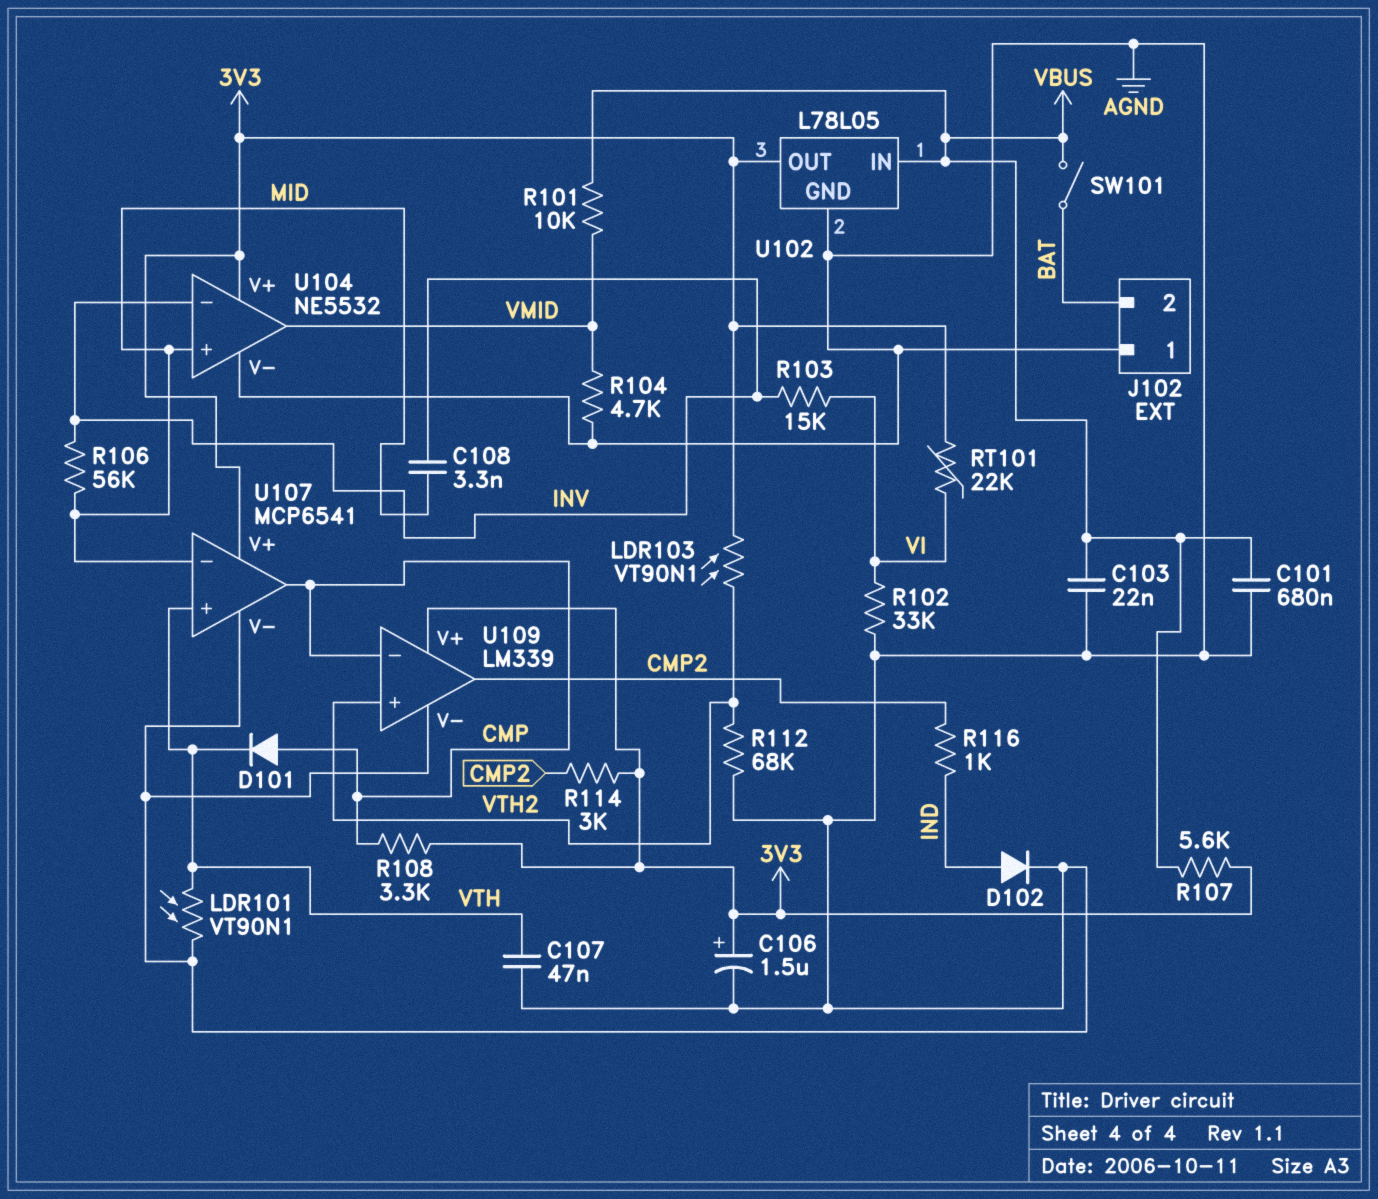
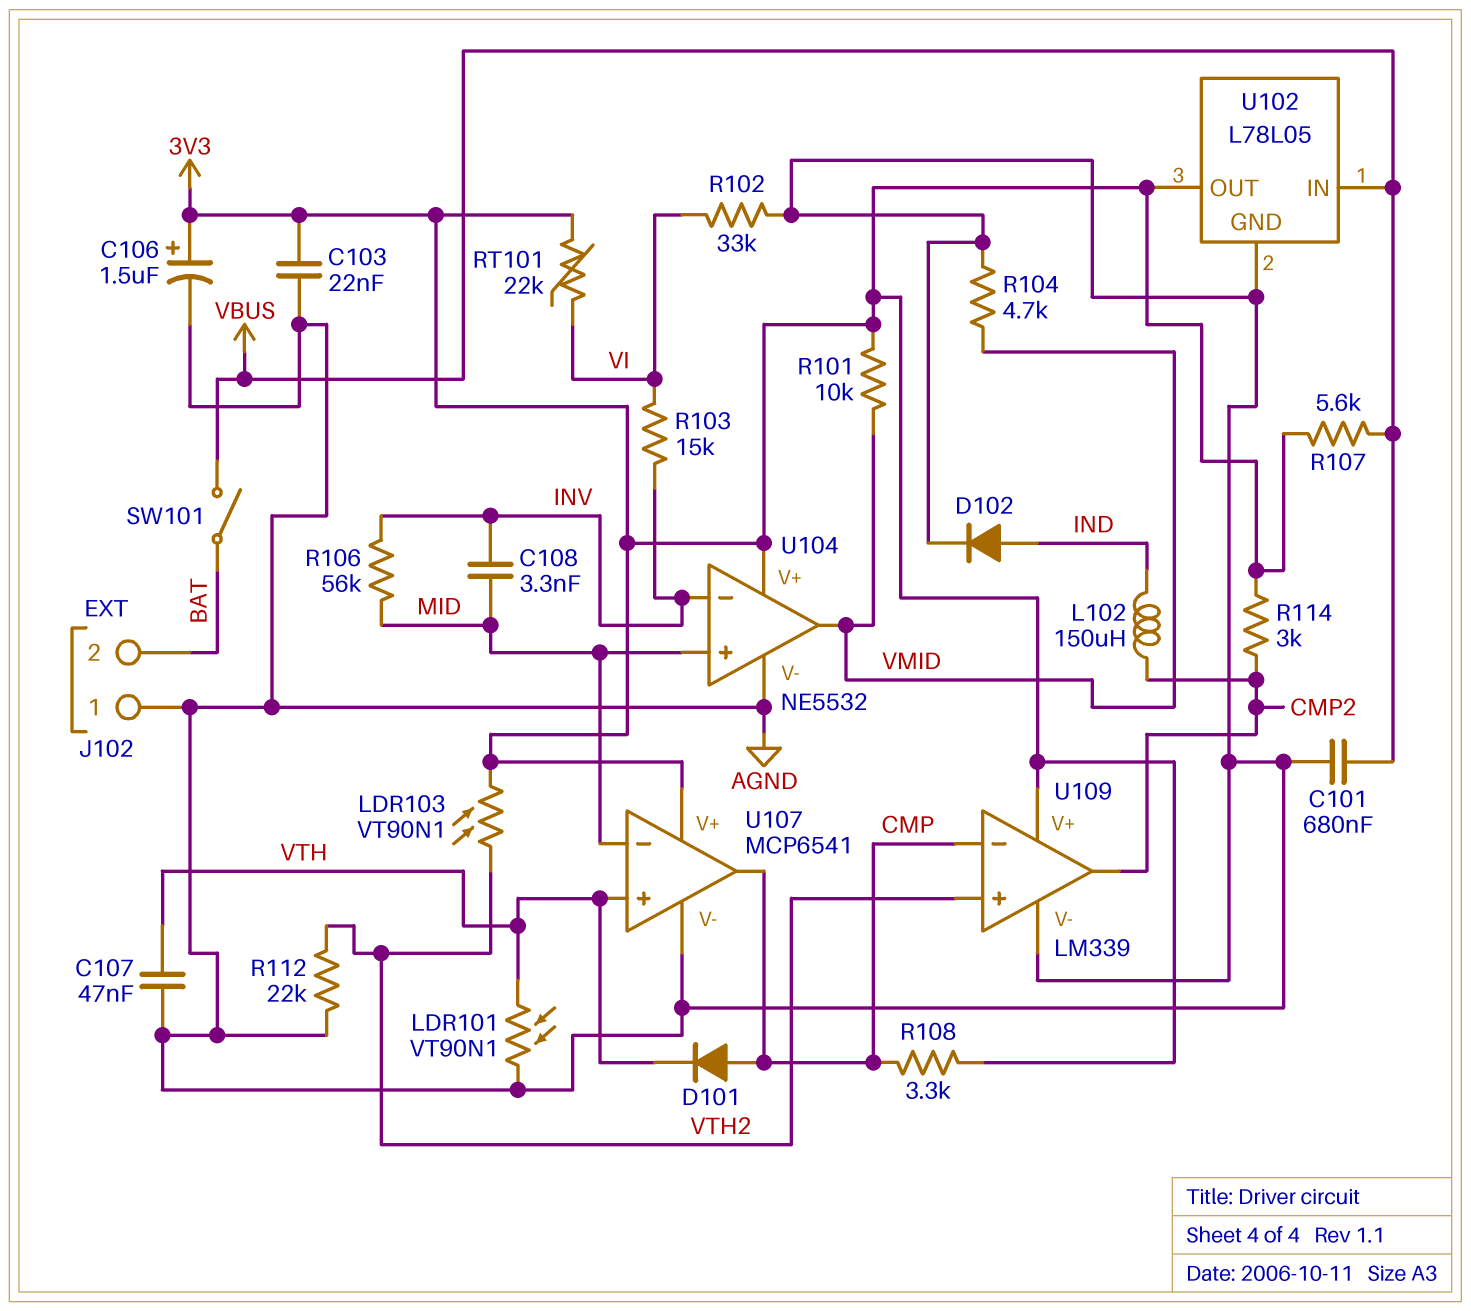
C103: 22nF (AGND, VBUS) -> 22nF (3V3, AGND)
L102: none -> 150uH (CMP2, IND)
R101: 10k (VBUS, VMID) -> 10k (3V3, VMID)
R112: 68k (AGND, VTH2) -> 22k (AGND, VTH2)
R116: 1k (CMP2, IND) -> none

